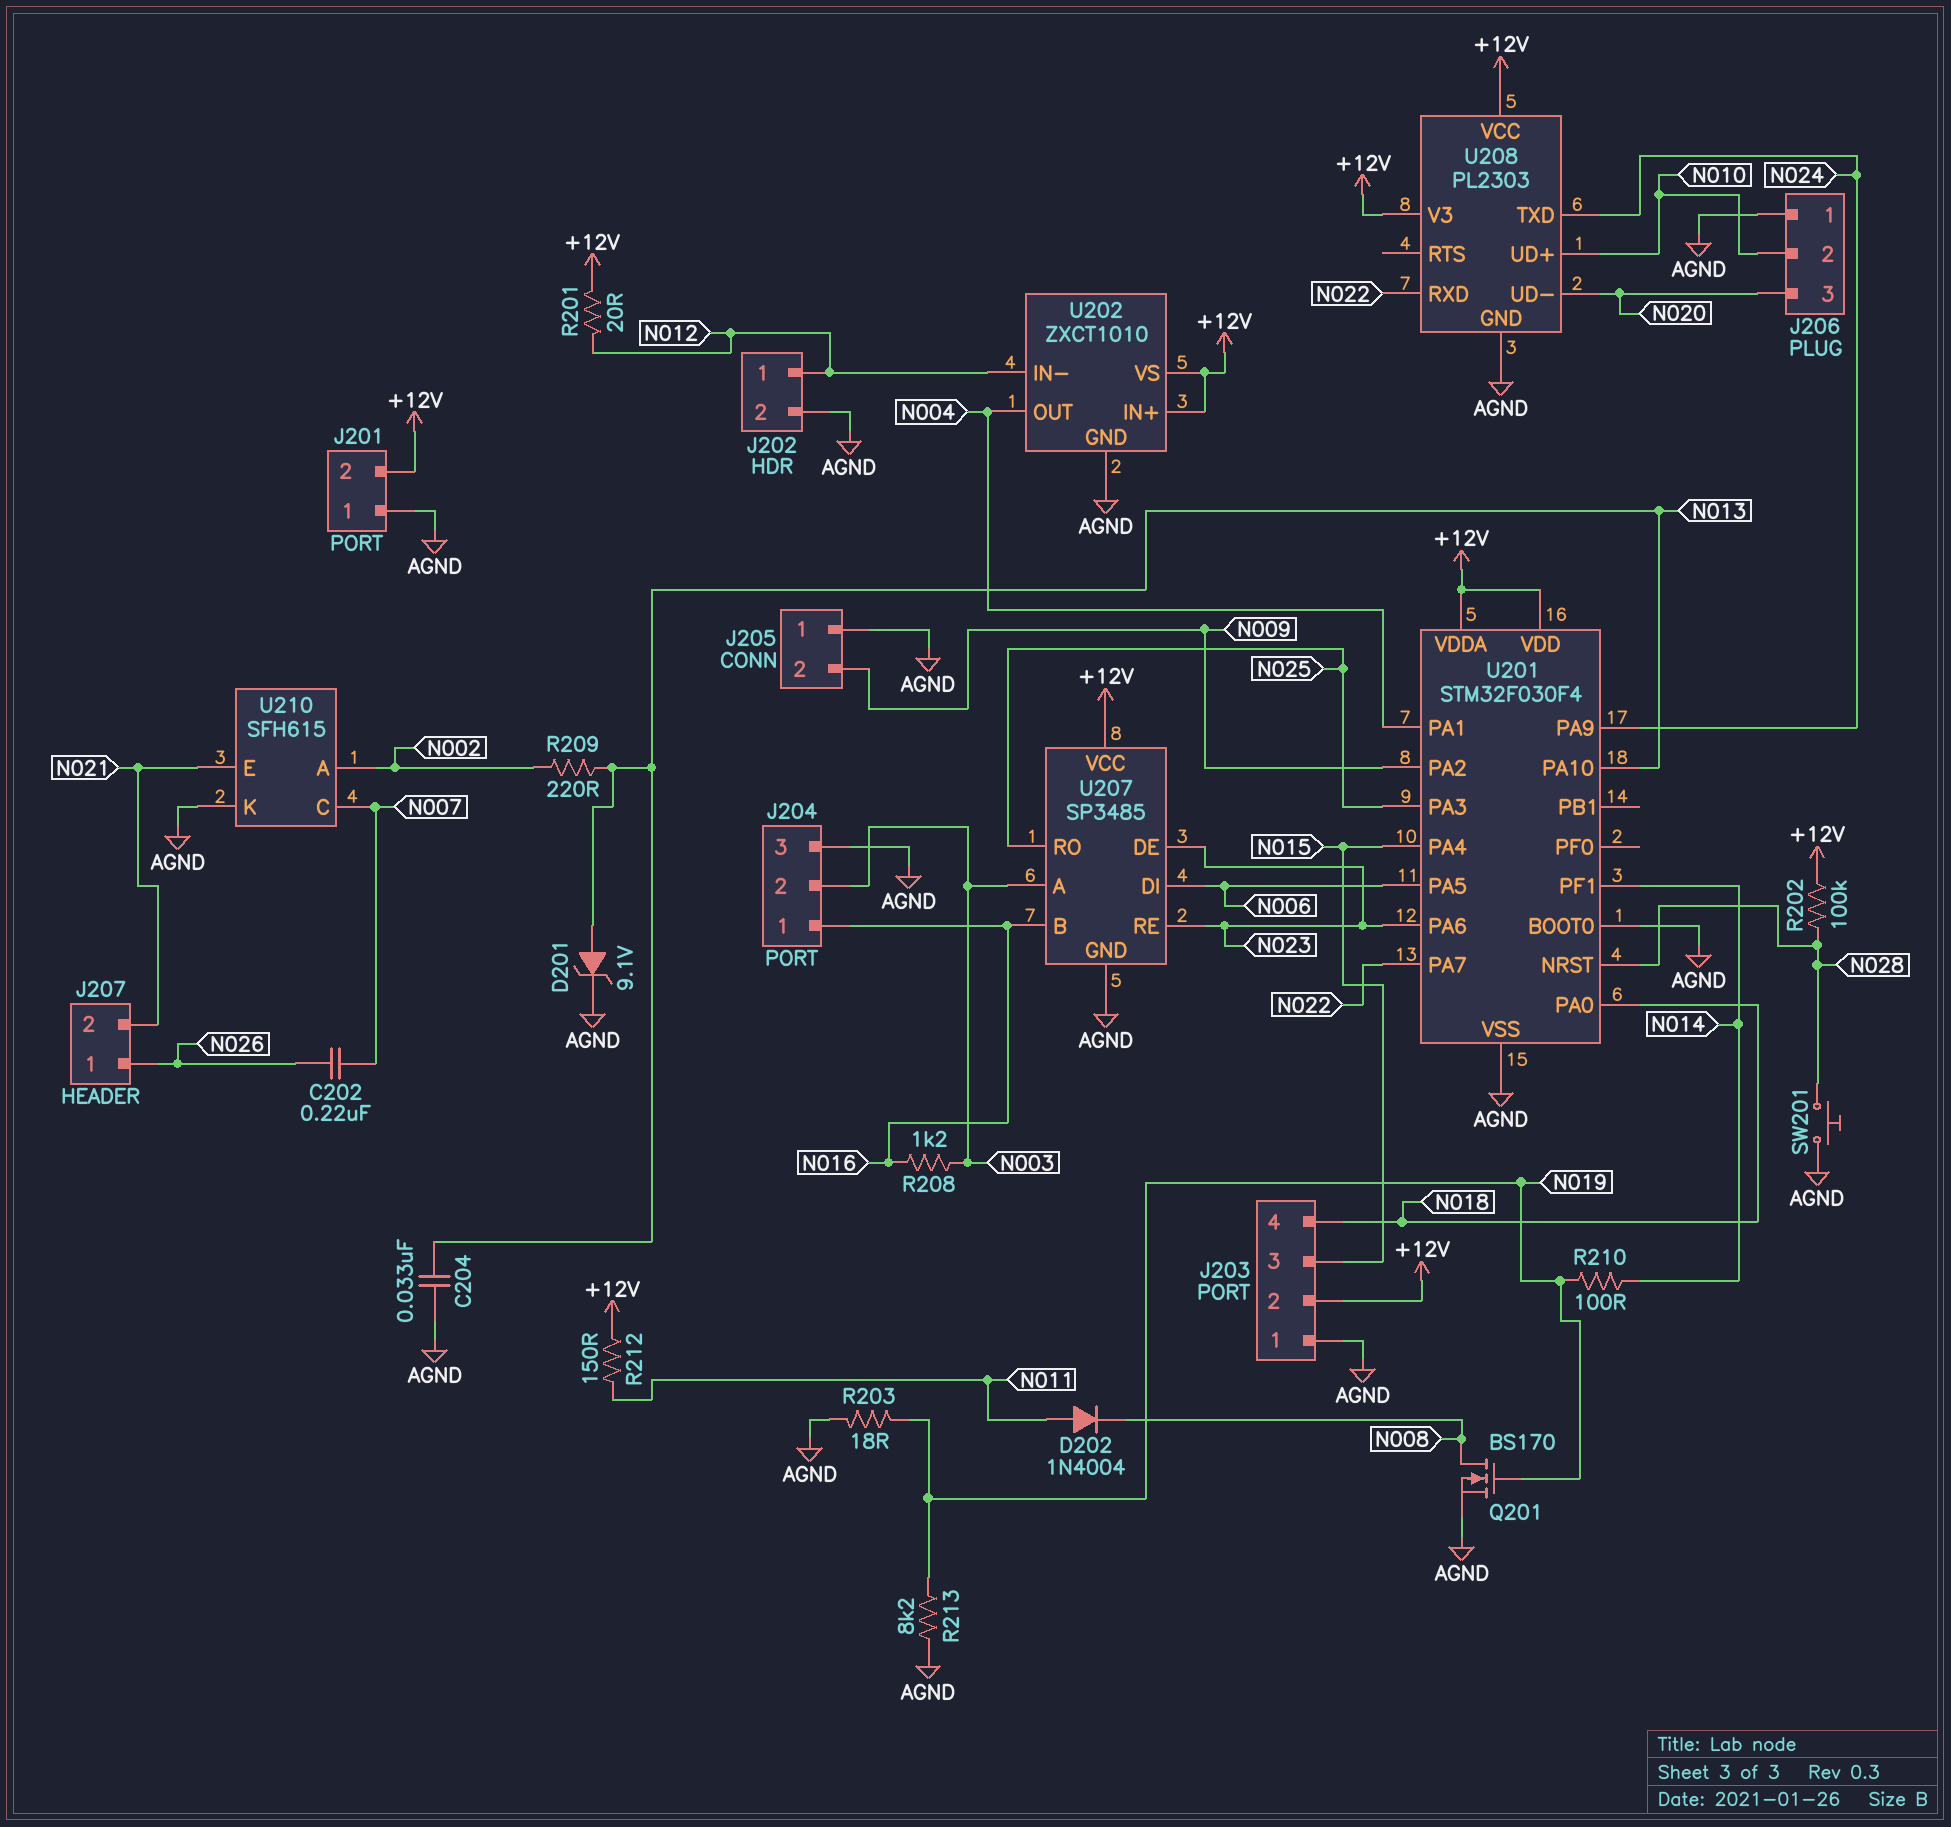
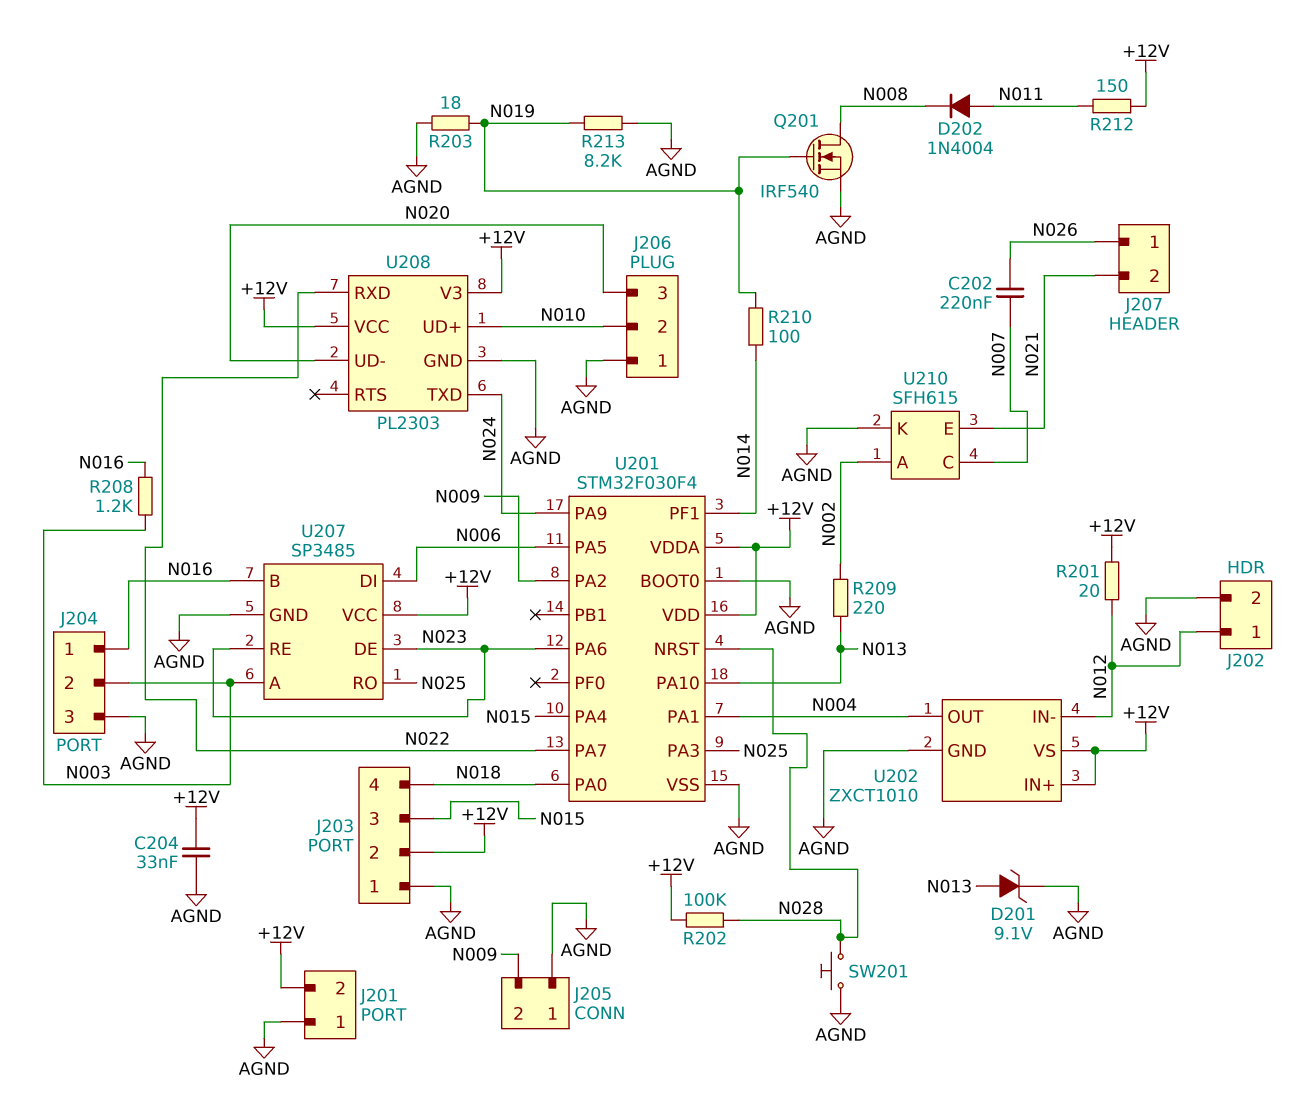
C204: 33nF (AGND, N013) -> 33nF (+12V, AGND)
Q201: NMOS BS170 (G N019, D N008, S AGND) -> NMOS IRF540 (G N019, D N008, S AGND)

